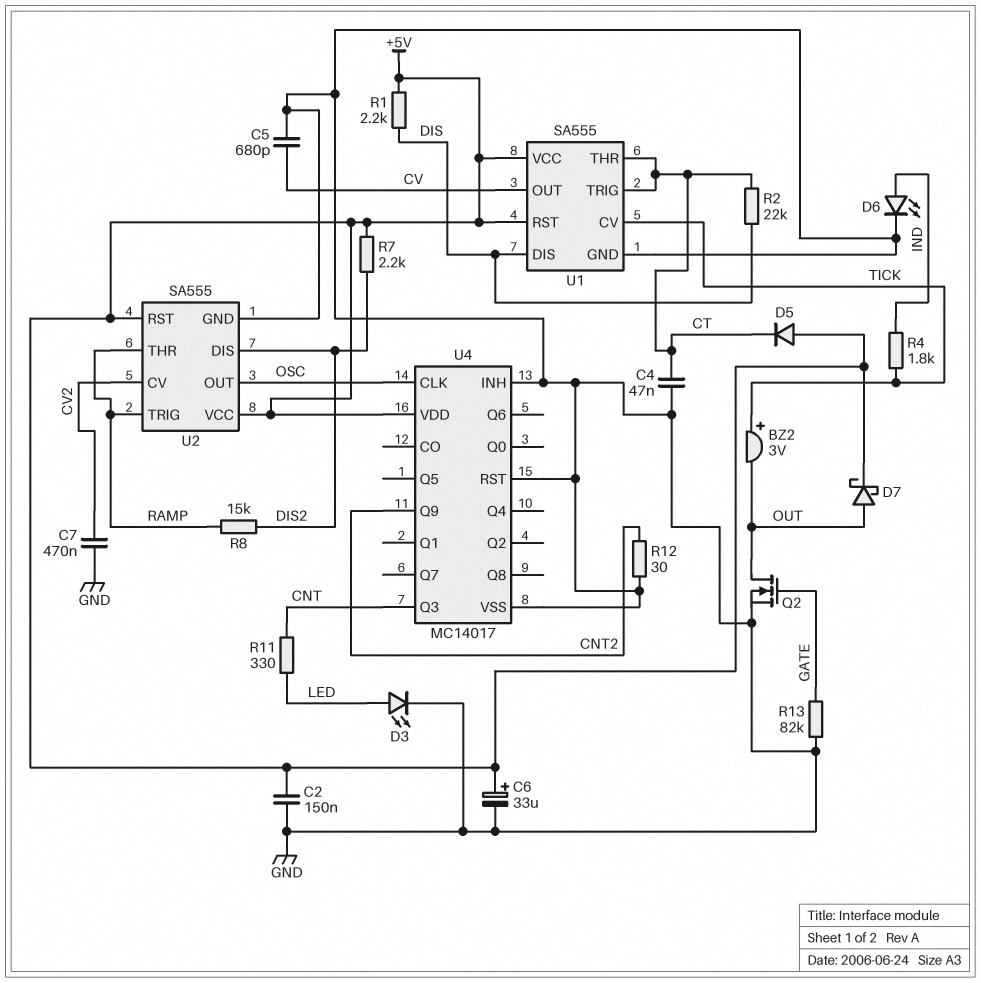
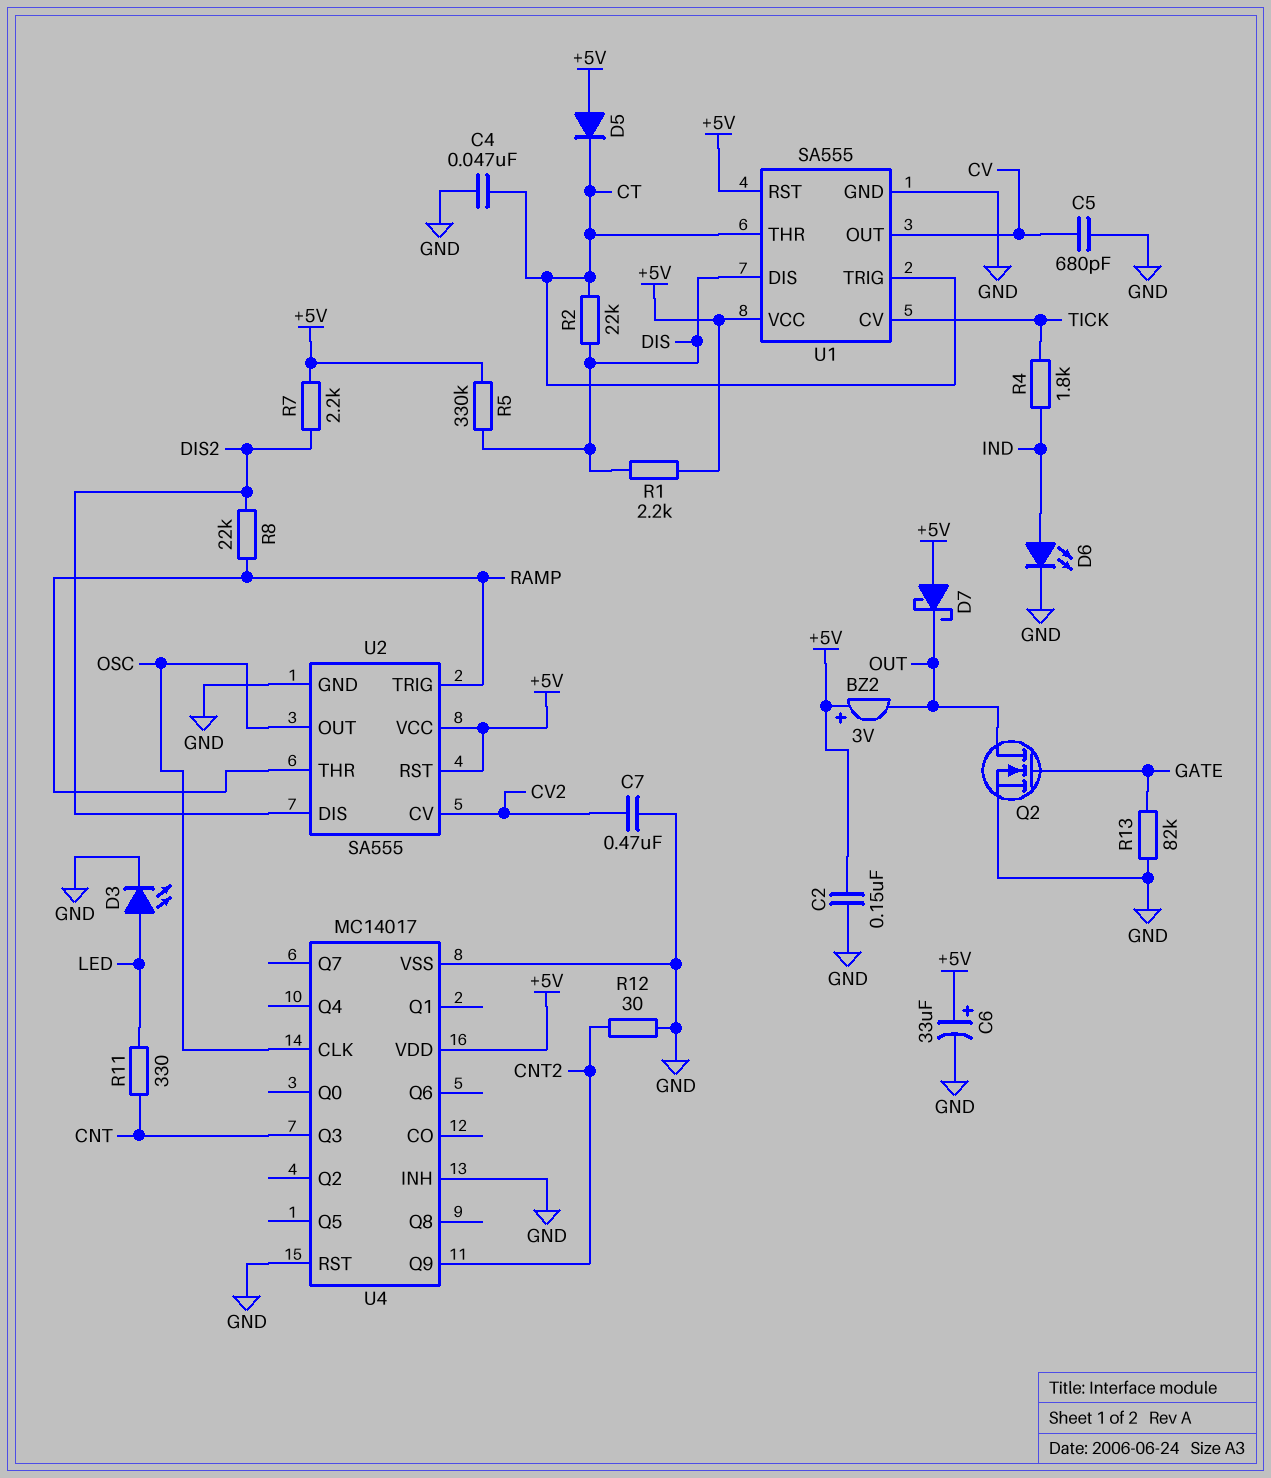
BZ2: buzzer 3V (plus TICK, minus OUT) -> buzzer 3V (plus +5V, minus OUT)
D7: schottky (A OUT, K +5V) -> schottky (A +5V, K OUT)
R5: none -> 330k (+5V, DIS)
R8: 15k (DIS2, RAMP) -> 22k (DIS2, RAMP)

